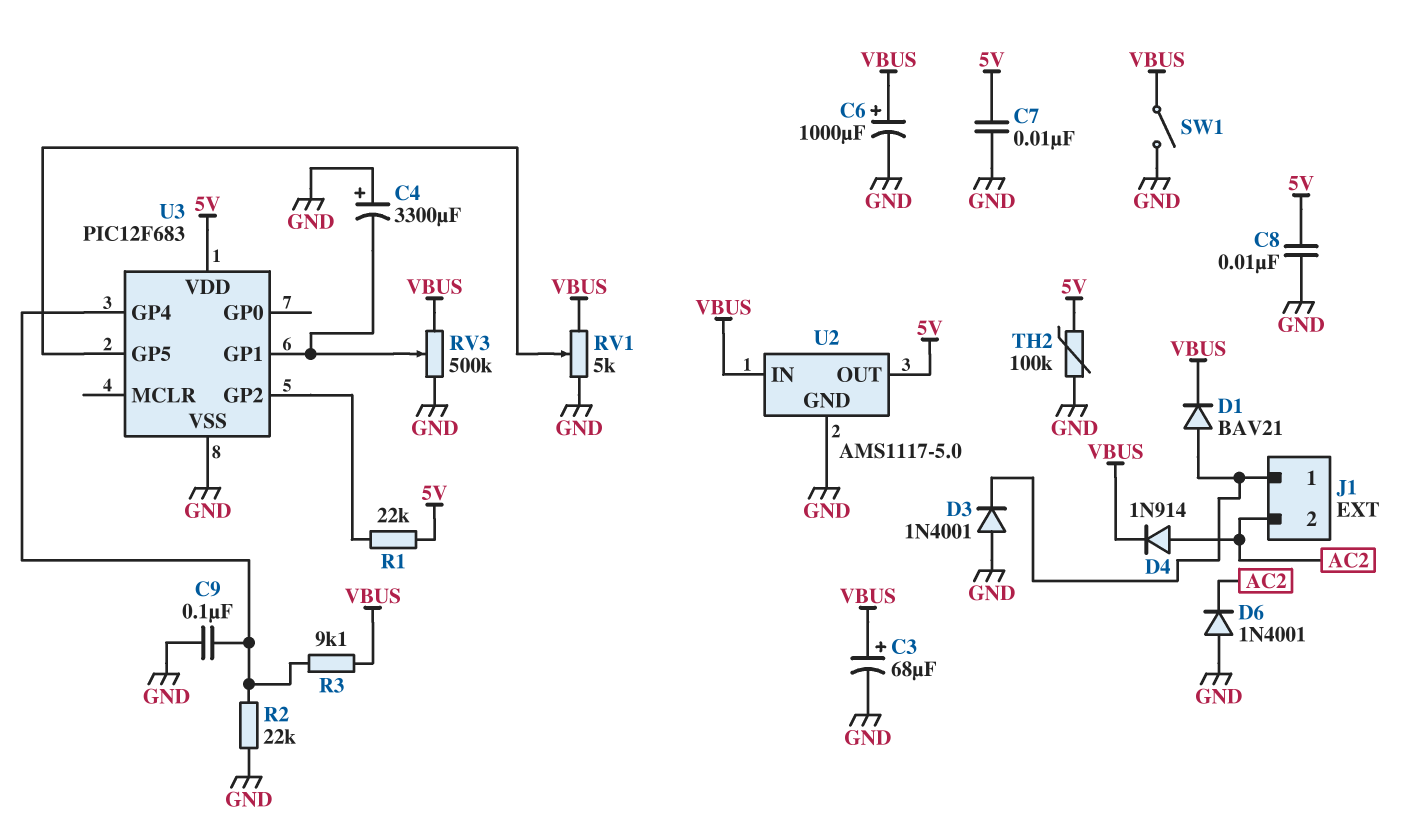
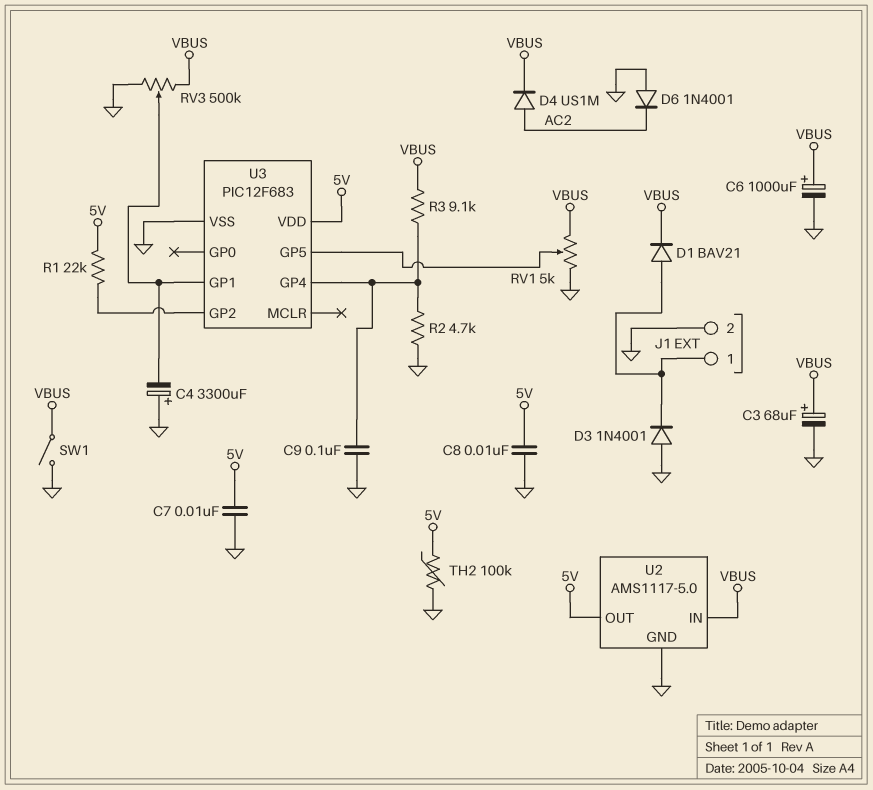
D4: diode 1N914 (A AC2, K VBUS) -> diode US1M (A AC2, K VBUS)
J1 pin 2: AC2 -> GND
R2: 22k (GND, U3/GP4) -> 4.7k (GND, U3/GP4)

